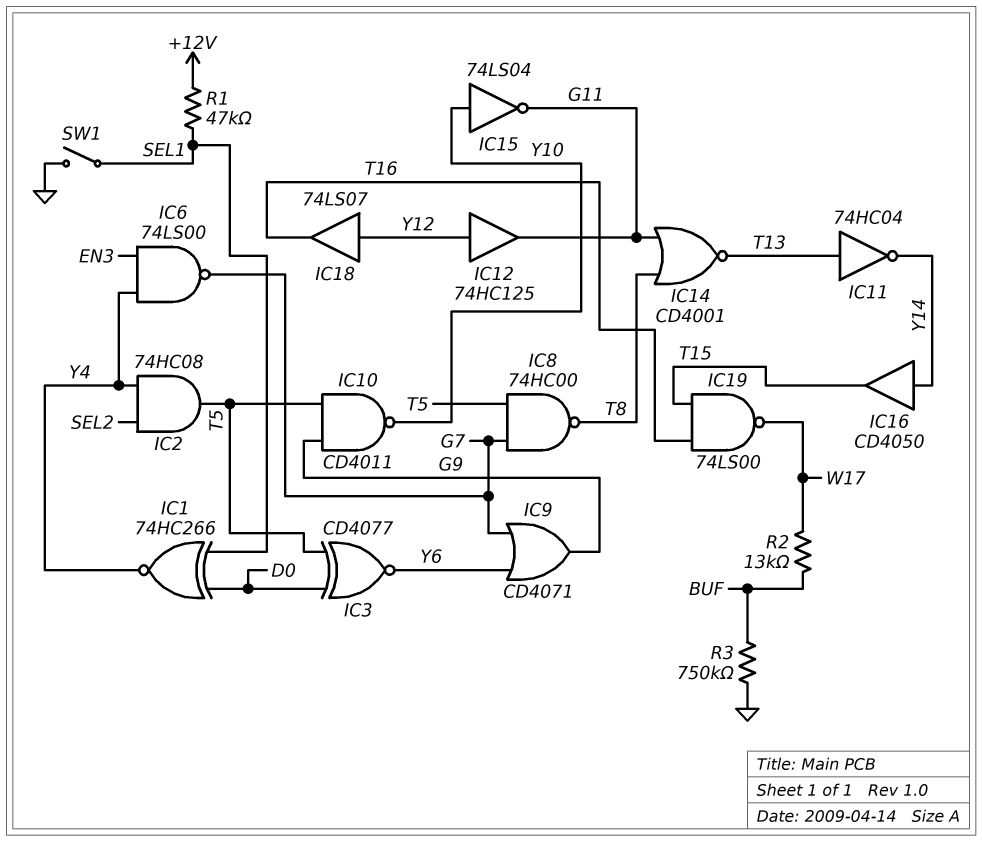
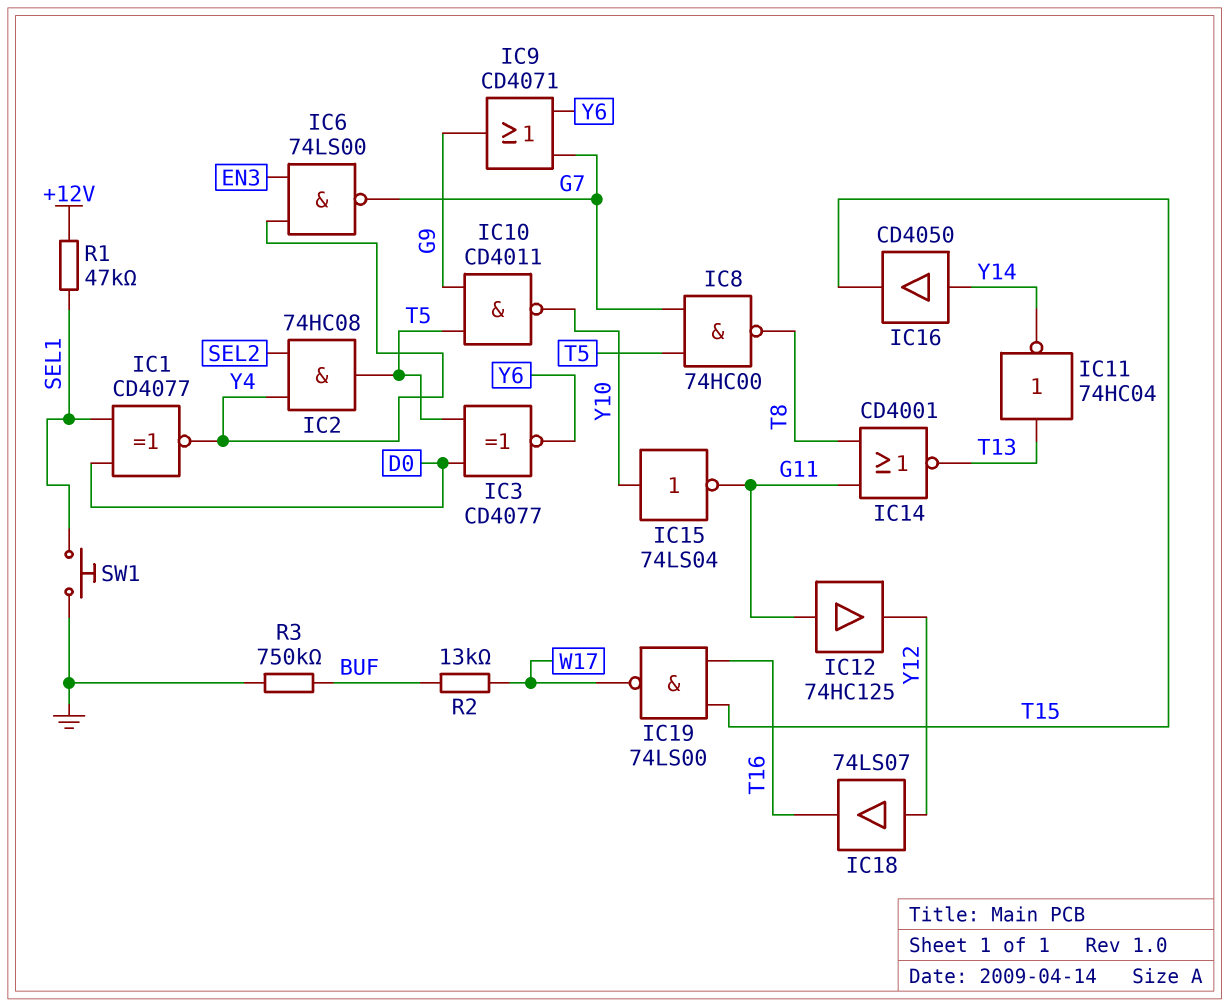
IC1: XNOR 74HC266 (in D0, in SEL1, out Y4) -> XNOR CD4077 (in D0, in SEL1, out Y4)
IC12: buffer 74HC125 (in Y12, out G11) -> buffer 74HC125 (in G11, out Y12)
SW1: switch (GND, SEL1) -> button (GND, SEL1)

